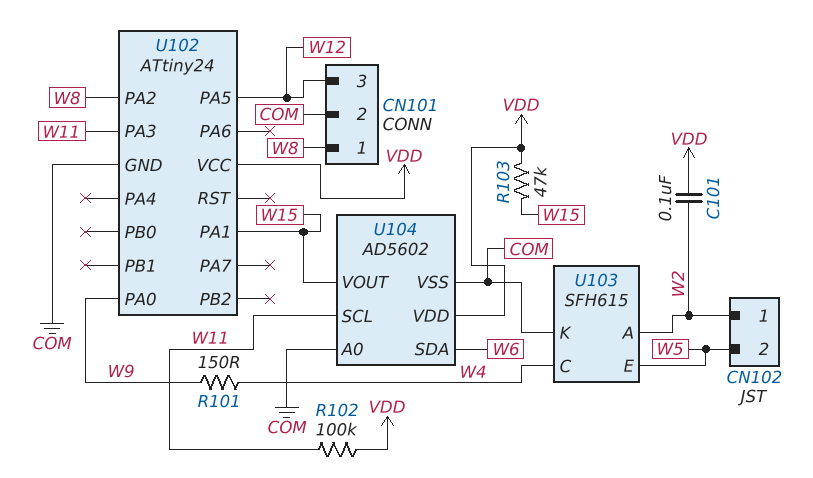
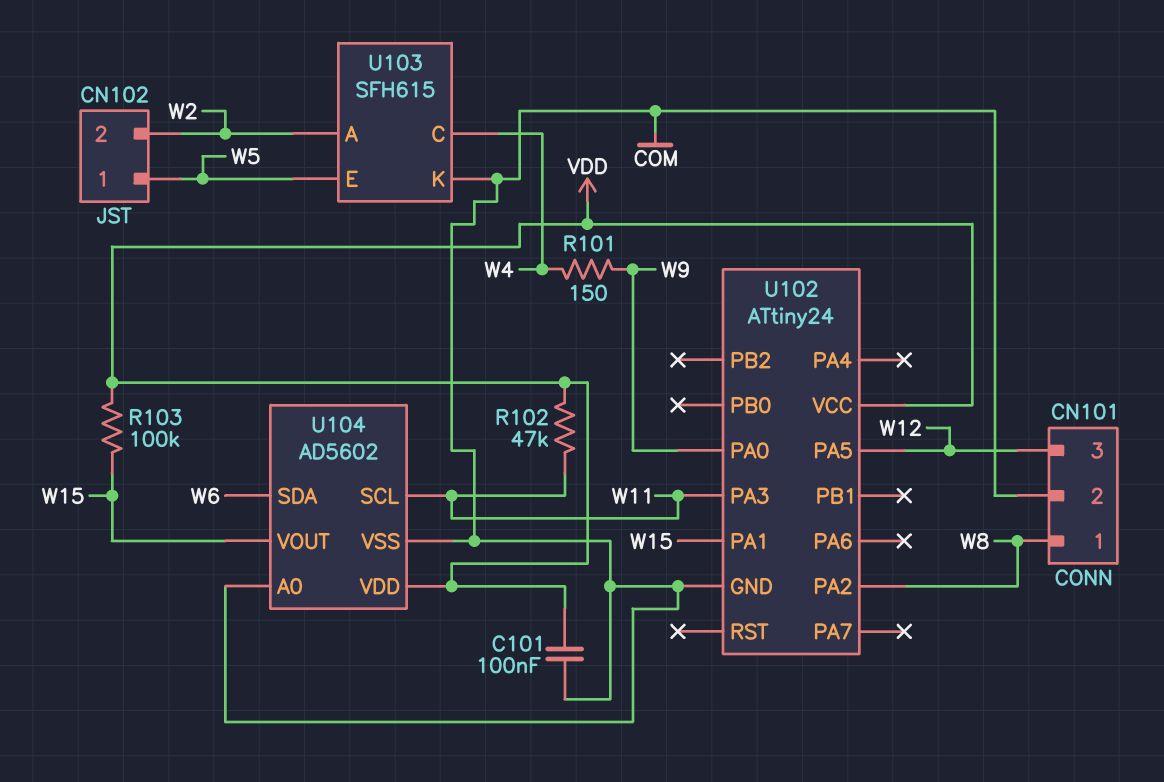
C101: 100nF (VDD, W2) -> 100nF (COM, VDD)
CN102 pin 1: W2 -> W5
CN102 pin 2: W5 -> W2
R102: 100k (VDD, W11) -> 47k (VDD, W11)
R103: 47k (VDD, W15) -> 100k (VDD, W15)

